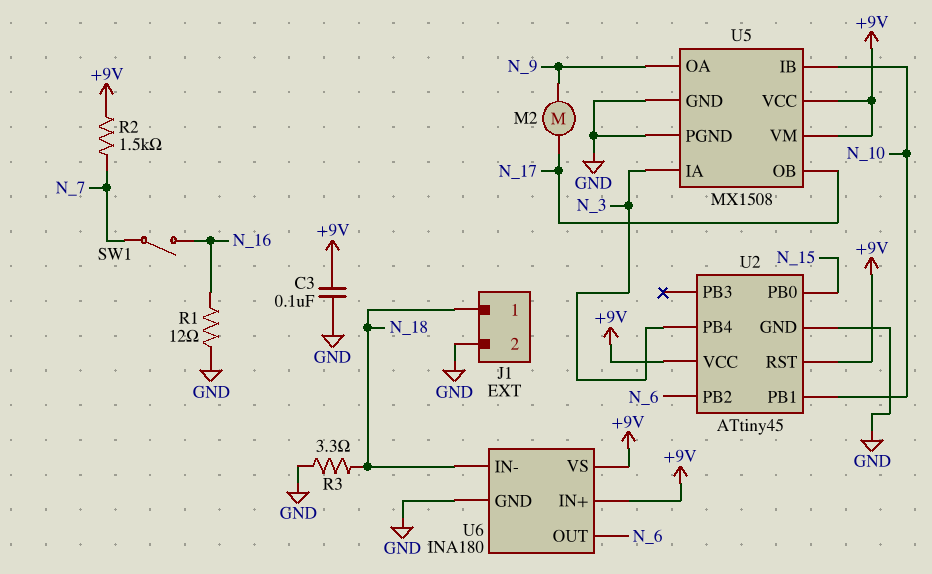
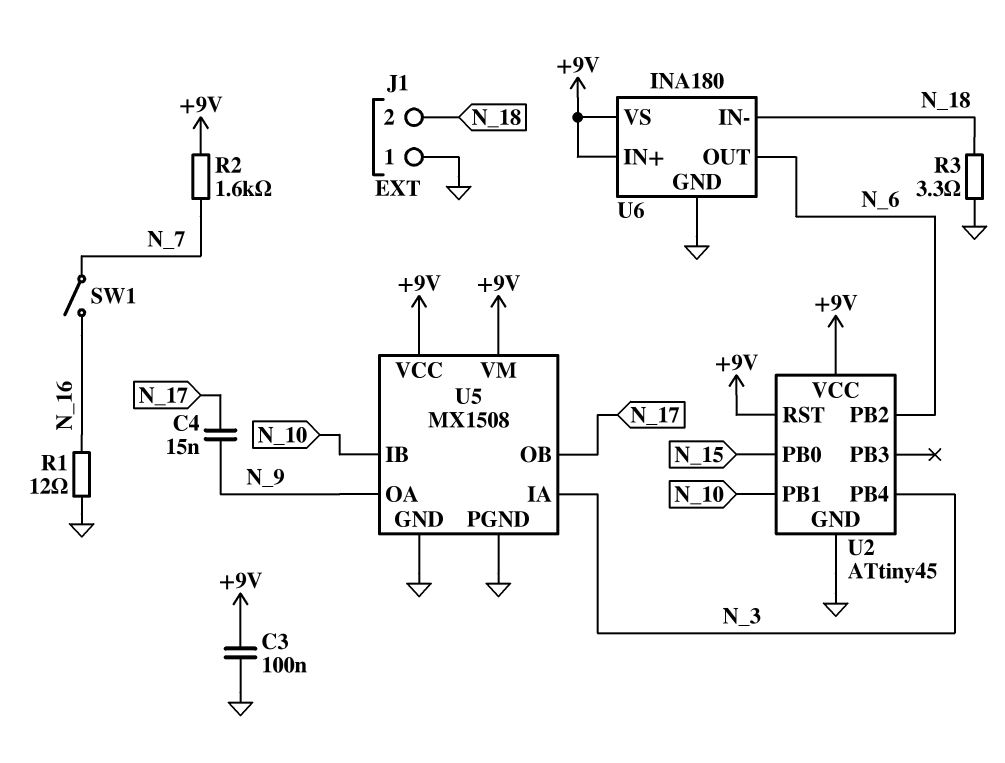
C4: none -> 15nF (N_9, N_17)
J1 pin 1: N_18 -> GND
J1 pin 2: GND -> N_18
M2: motor (N_9, N_17) -> none
R2: 1.5k (+9V, N_7) -> 1.6k (+9V, N_7)

